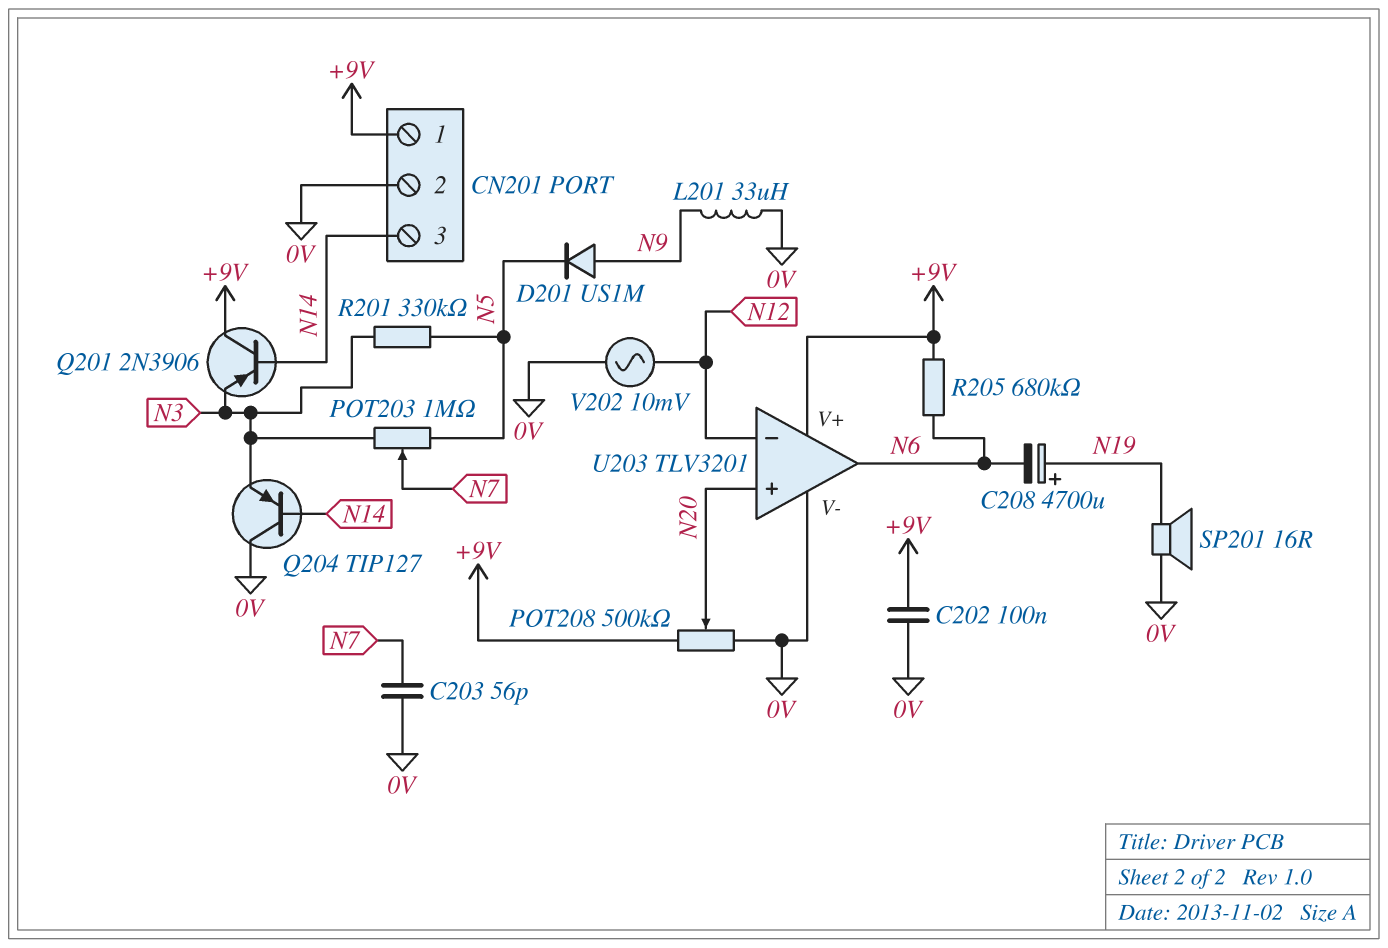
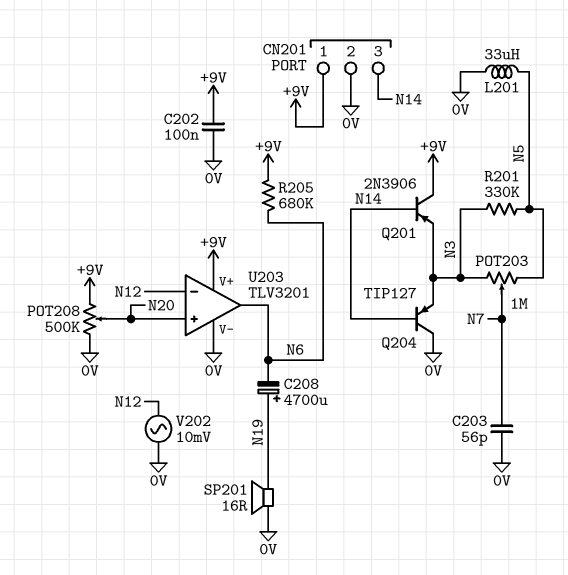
D201: diode US1M (A N9, K N5) -> none
L201: 33uH (0V, N9) -> 33uH (0V, N5)

